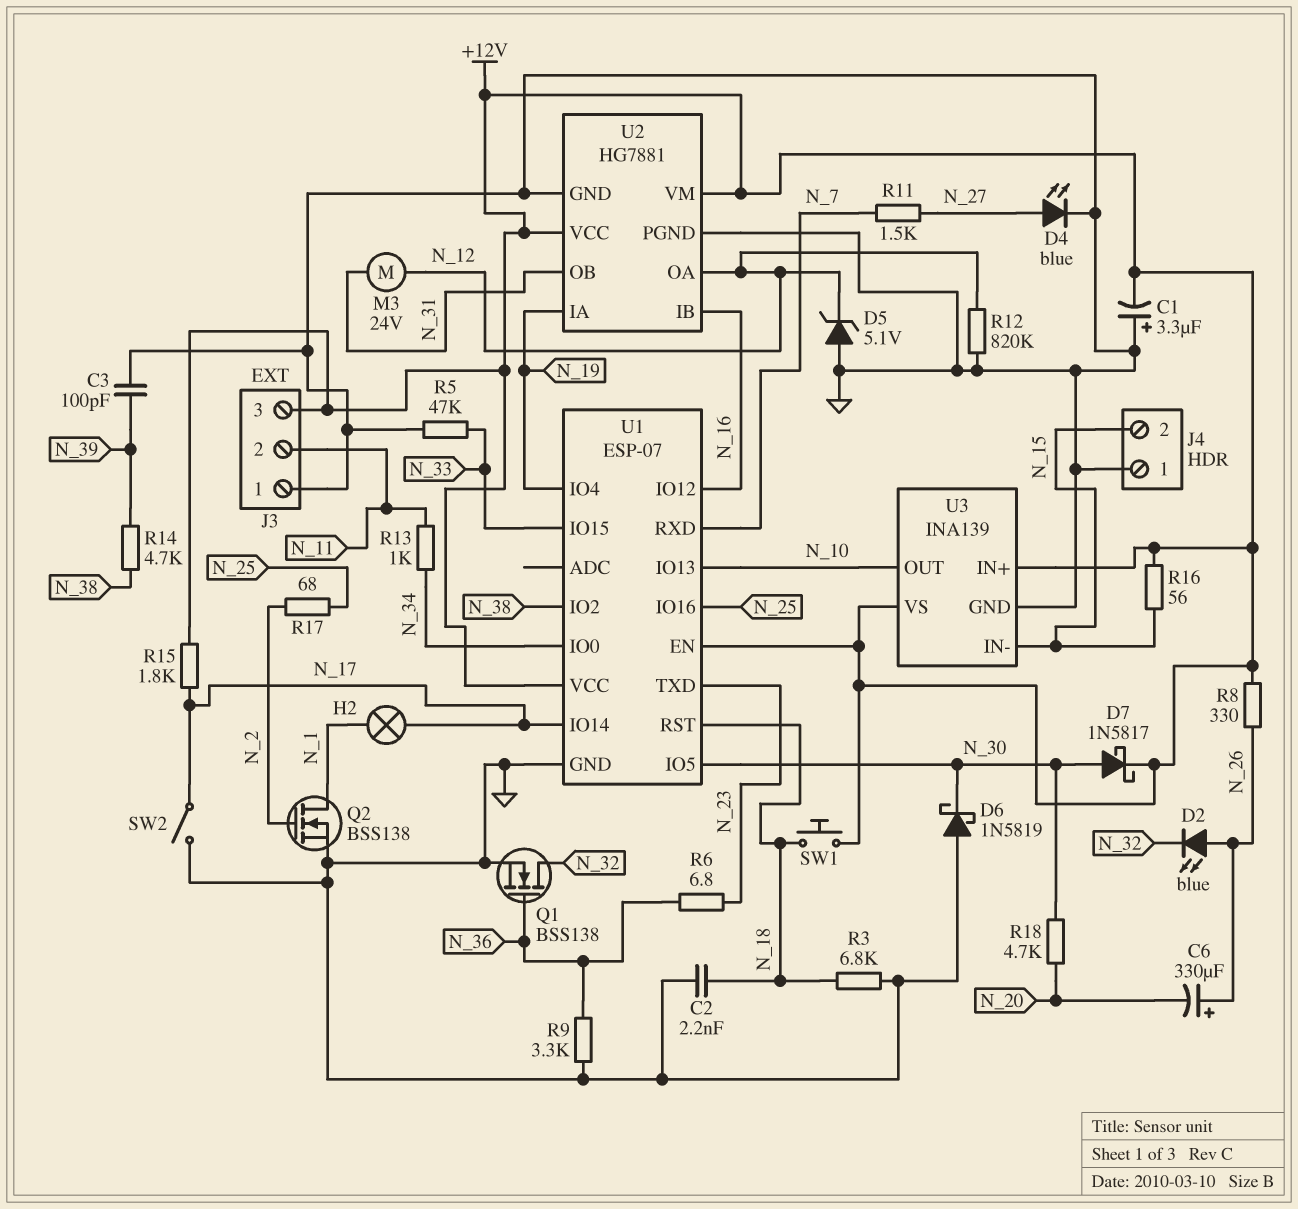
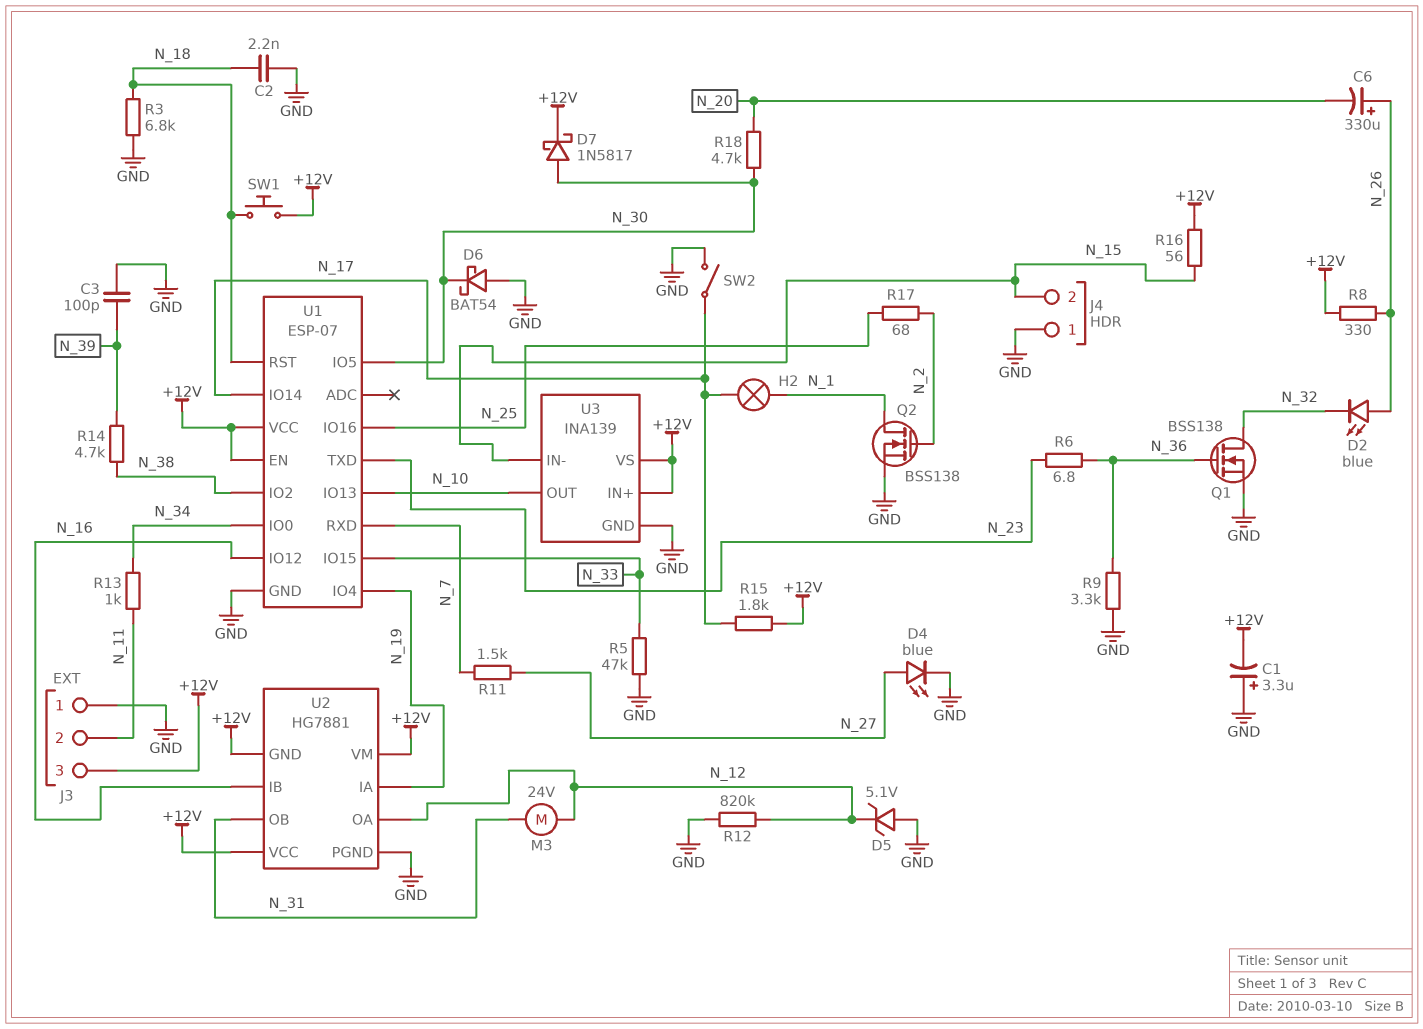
D6: schottky 1N5819 (A GND, K N_30) -> schottky BAT54 (A GND, K N_30)
U2 pin GND: GND -> +12V

